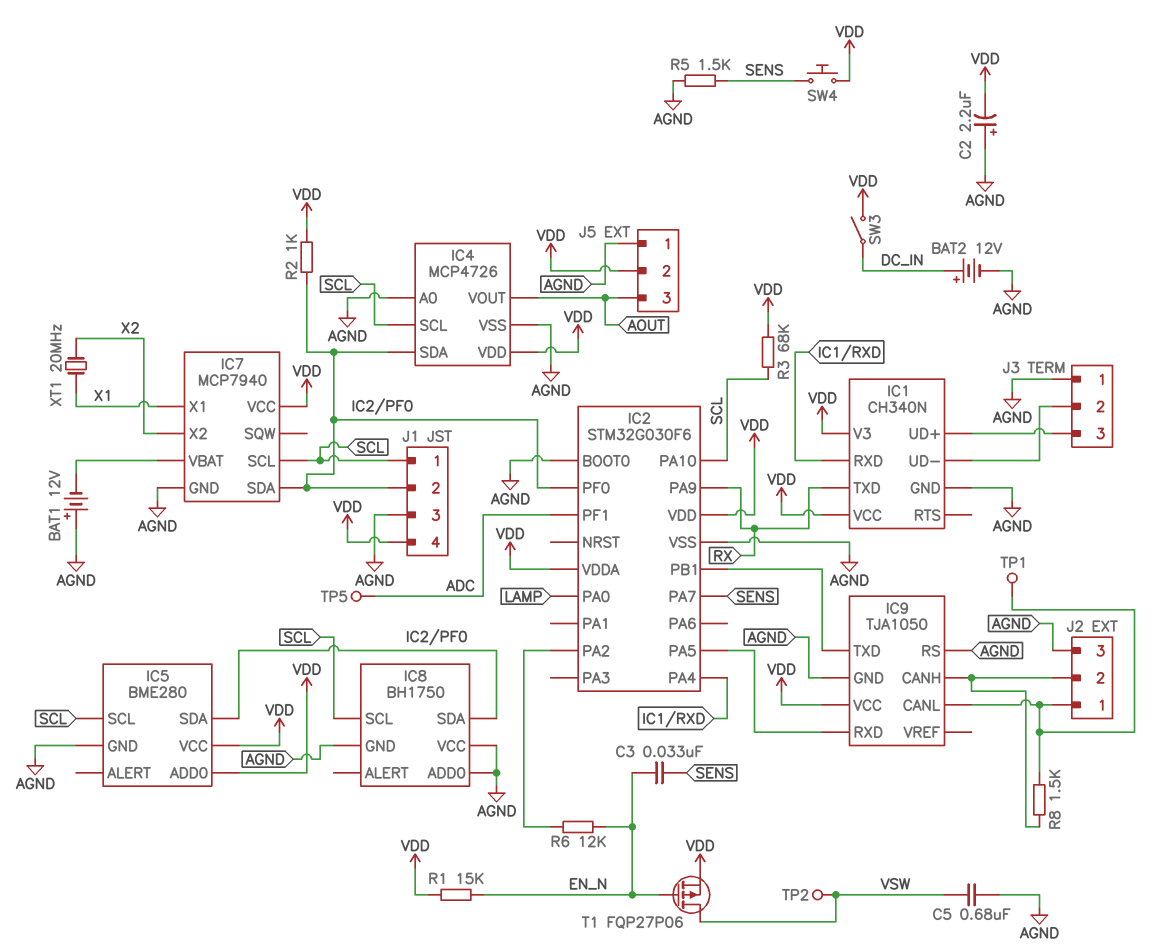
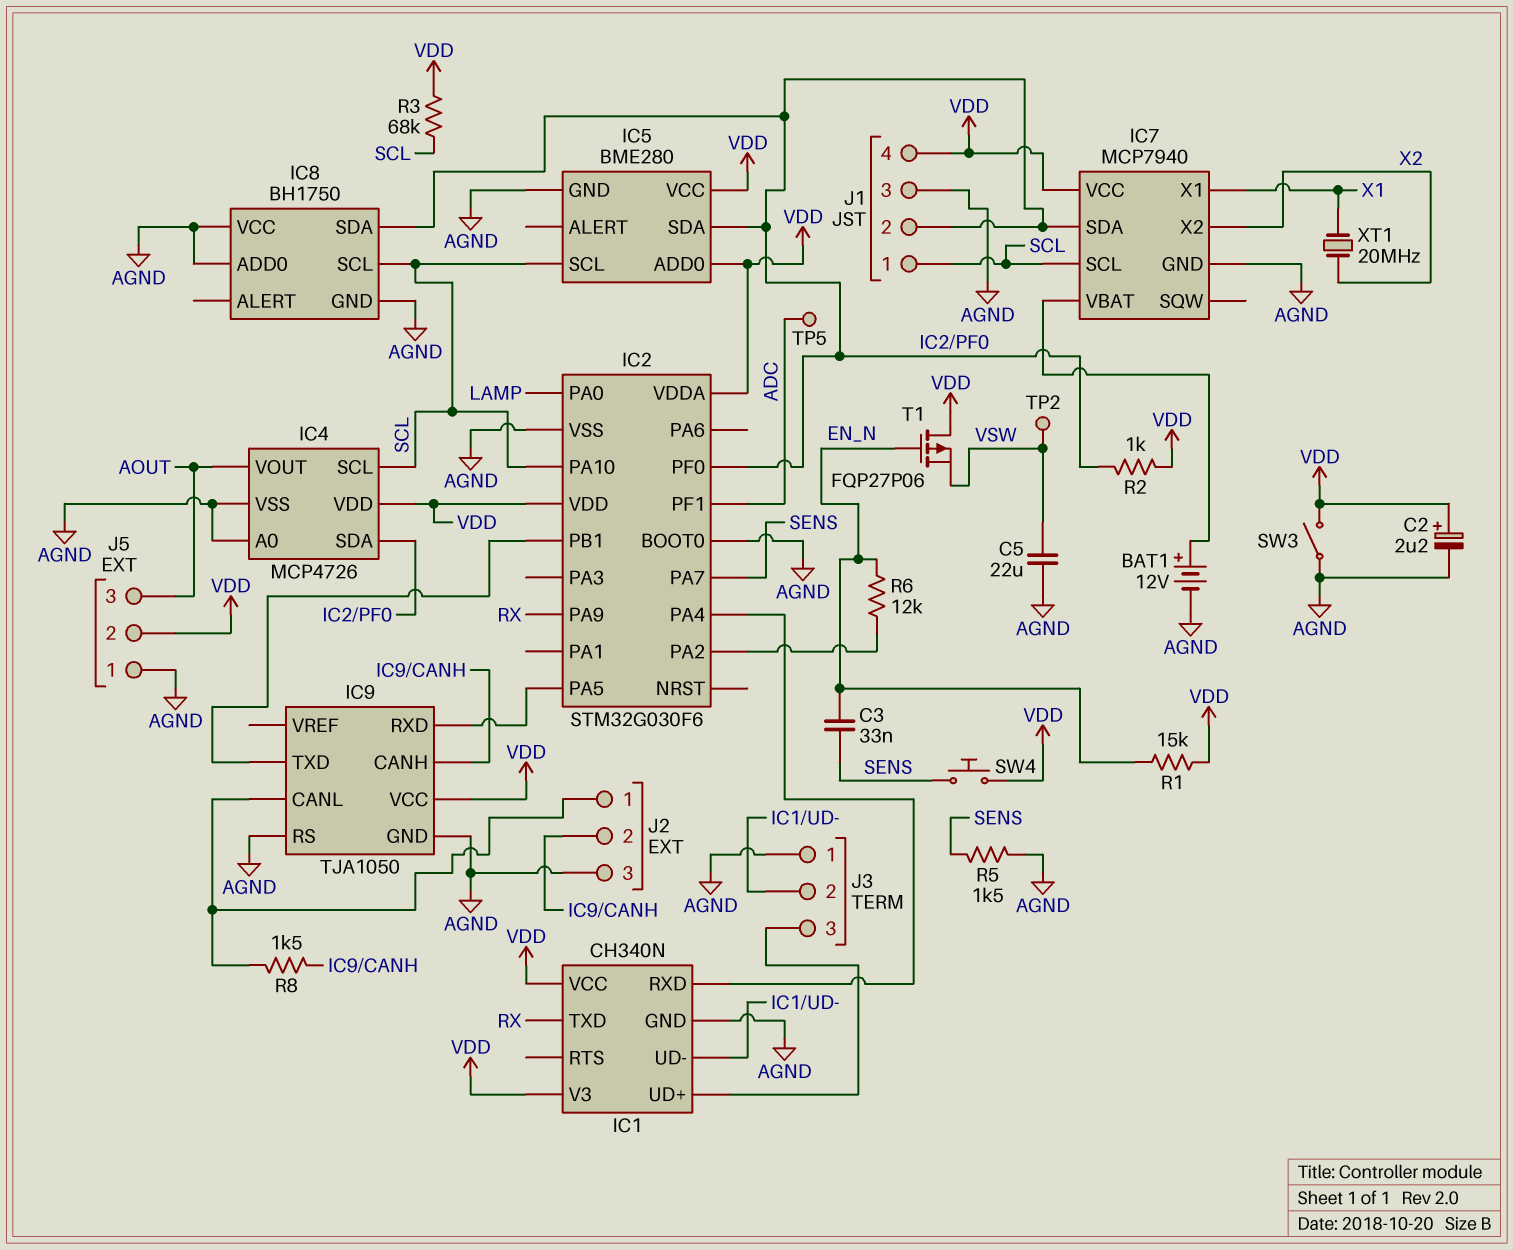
BAT1: 12V (plus AGND, minus IC7/VBAT) -> 12V (plus IC7/VBAT, minus AGND)
BAT2: 12V (plus DC_IN, minus AGND) -> none
C2: 2.2uF (plus AGND, minus VDD) -> 2.2uF (plus VDD, minus AGND)
C5: 680nF (AGND, VSW) -> 22uF (AGND, VSW)
SW3: switch (DC_IN, VDD) -> switch (AGND, VDD)
T1: PMOS FQP27P06 (G EN_N, D VSW, S VDD) -> PMOS FQP27P06 (G EN_N, D VDD, S VSW)
TP1: test point (IC9/CANL) -> none

